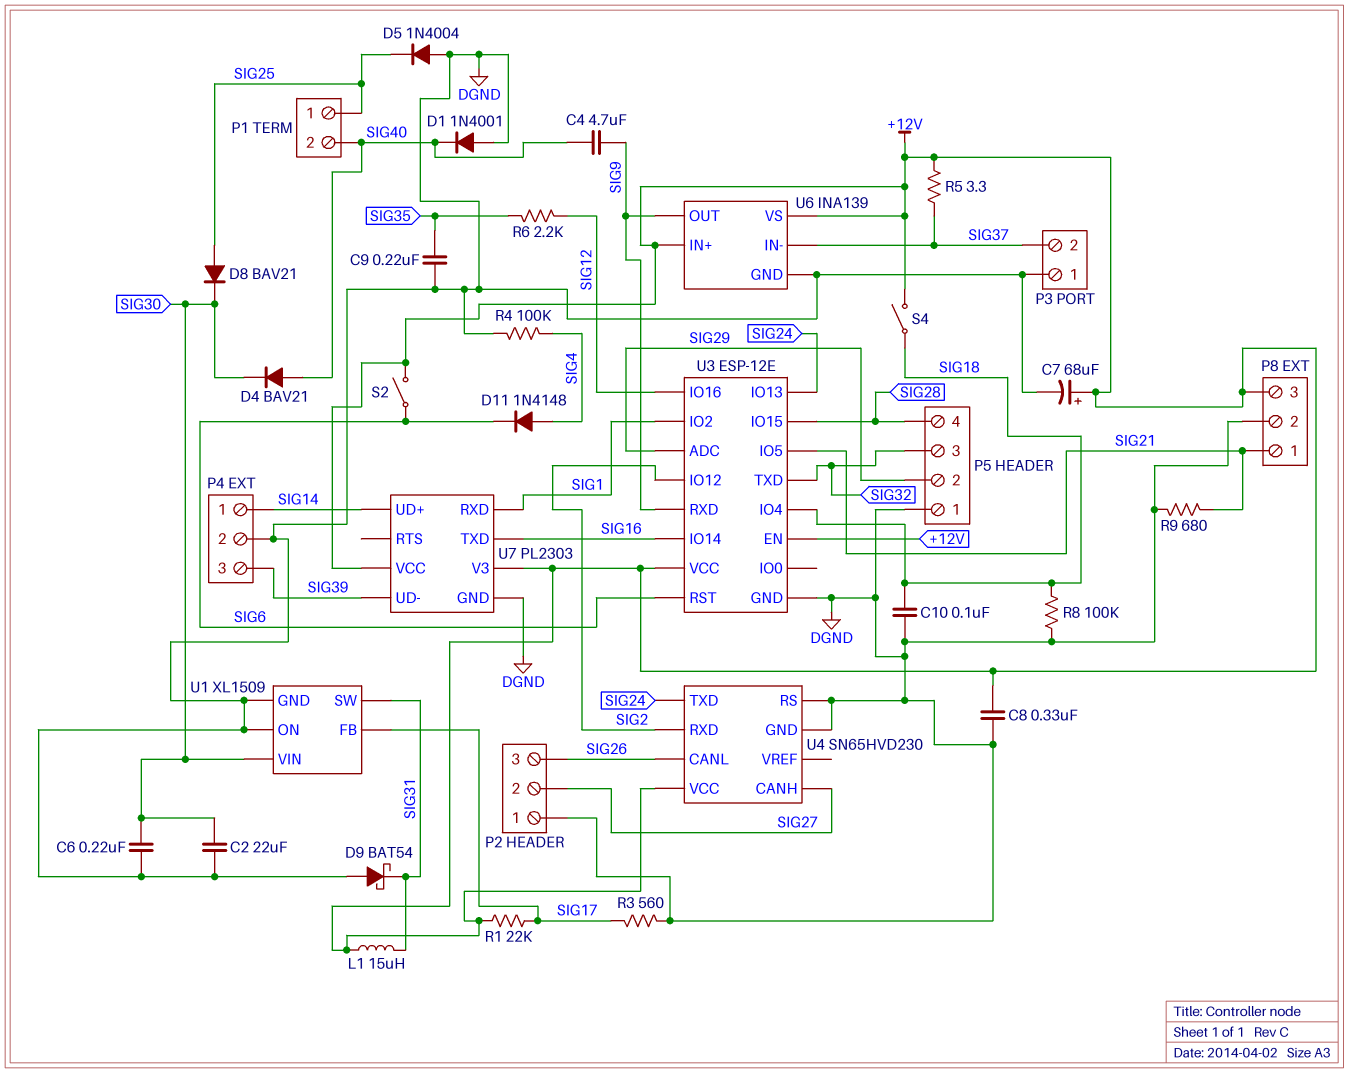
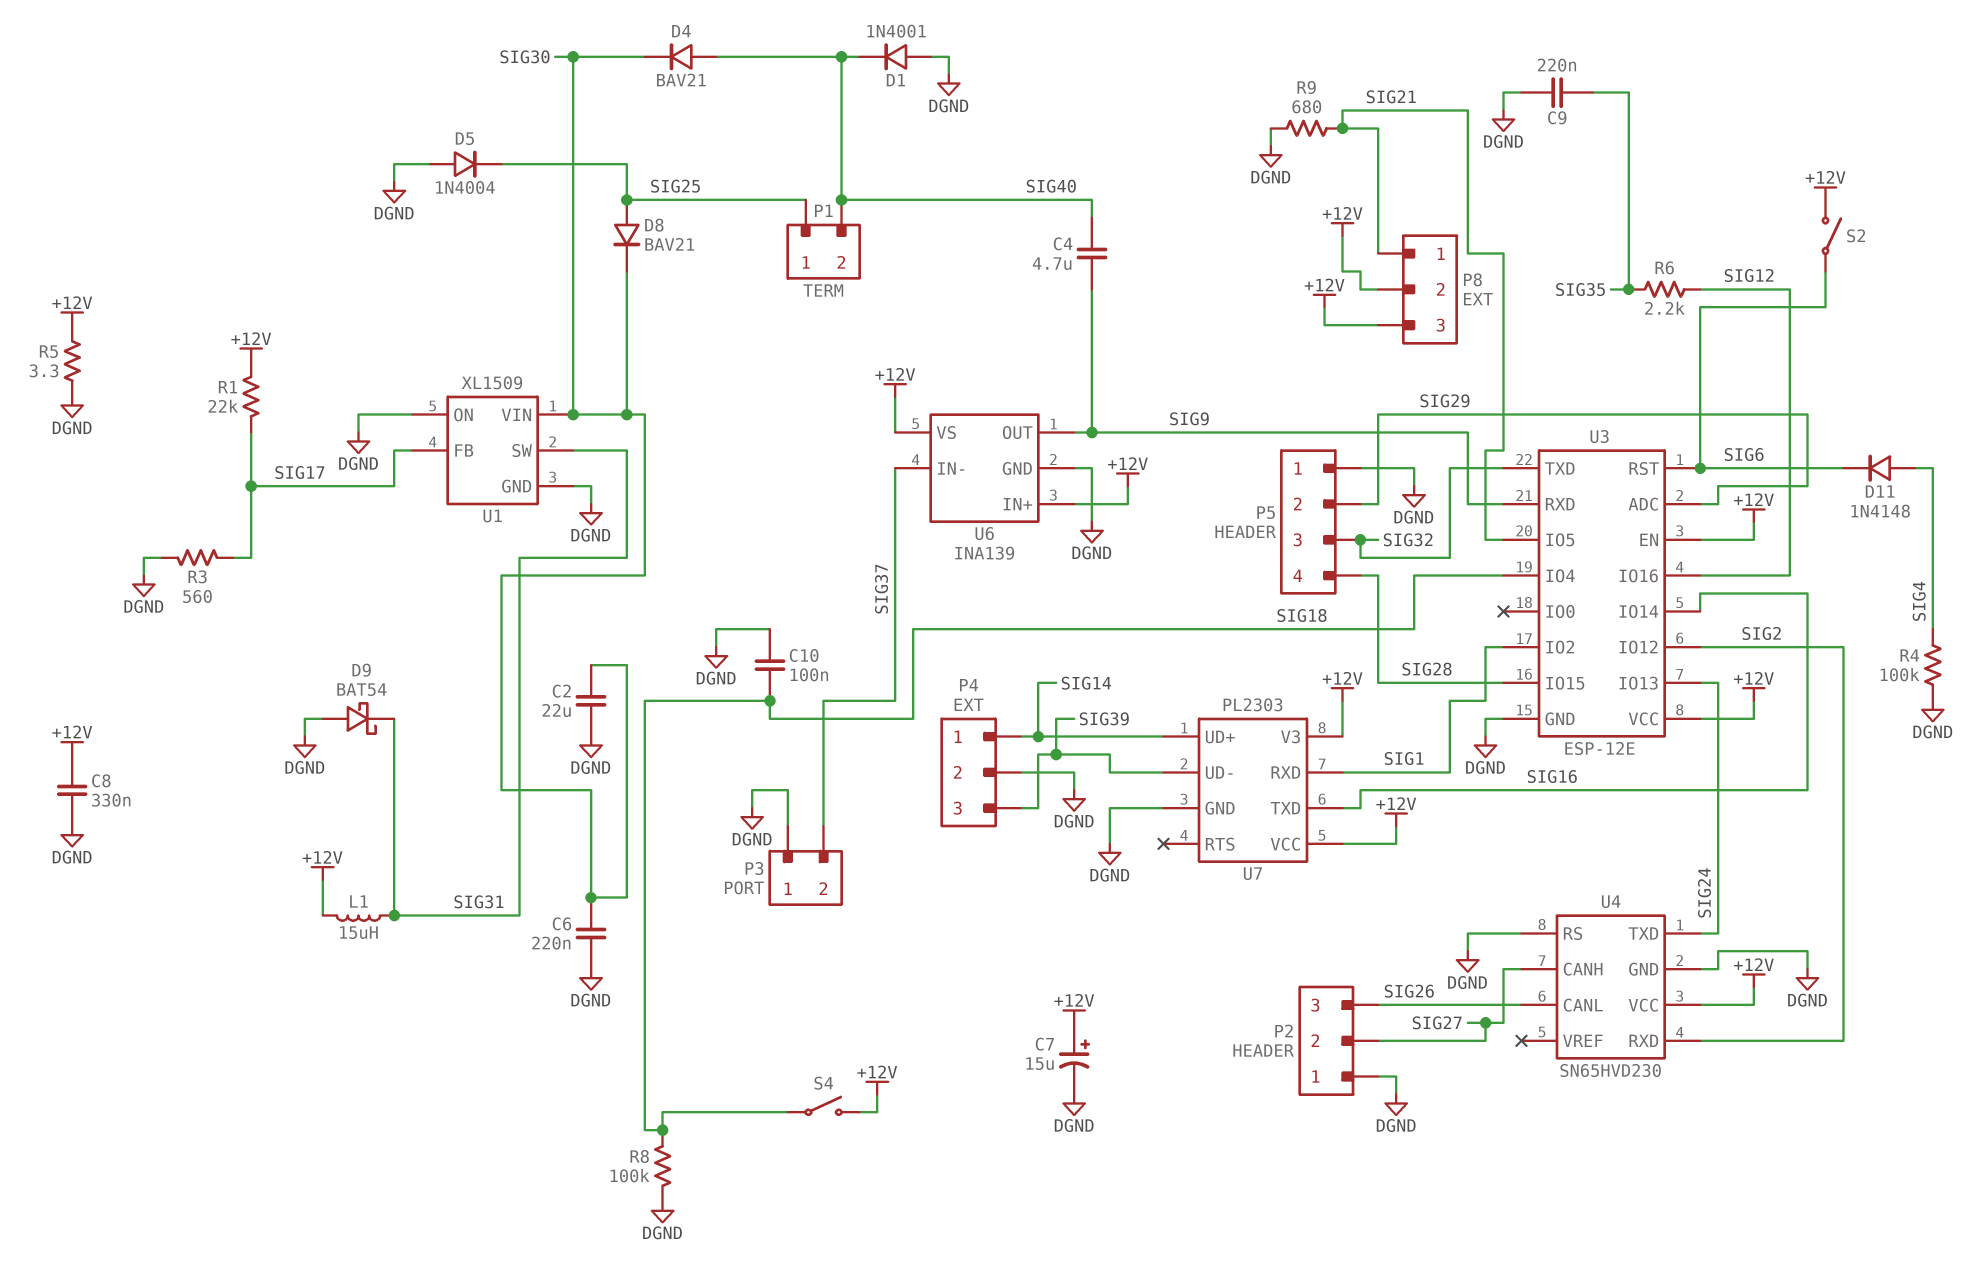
C7: 68uF (plus +12V, minus DGND) -> 15uF (plus +12V, minus DGND)
P8 pin 2: DGND -> +12V
R5: 3.3 (+12V, SIG37) -> 3.3 (+12V, DGND)

